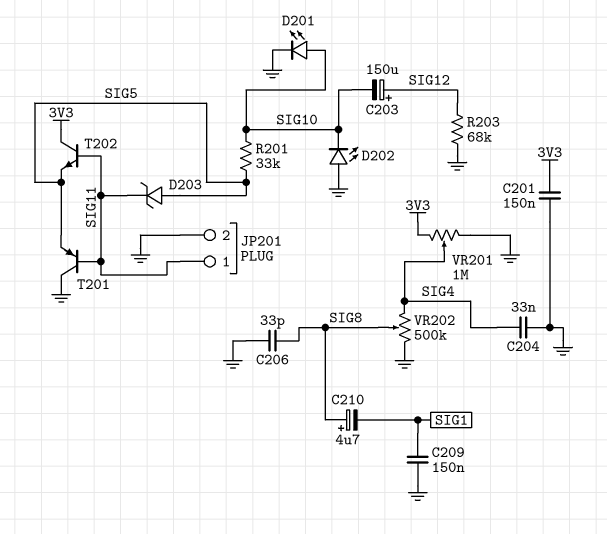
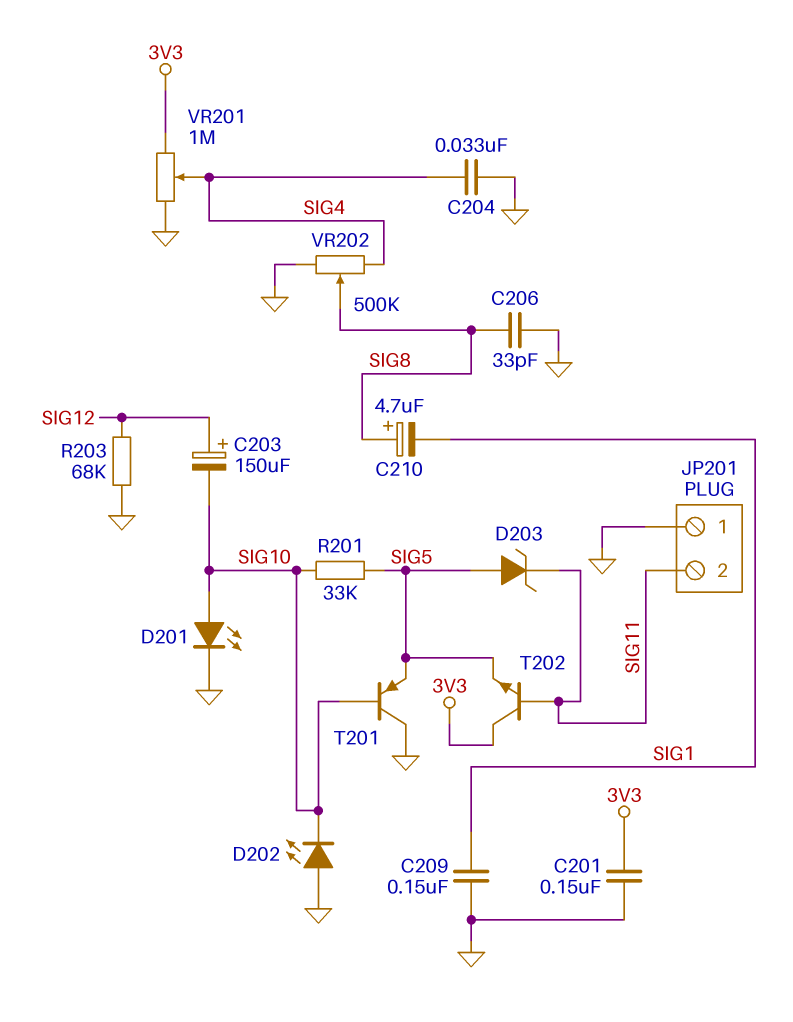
JP201 pin 1: SIG11 -> GND
JP201 pin 2: GND -> SIG11
T201: PNP (B SIG11, C GND, E SIG5) -> PNP (B SIG10, C GND, E SIG5)

